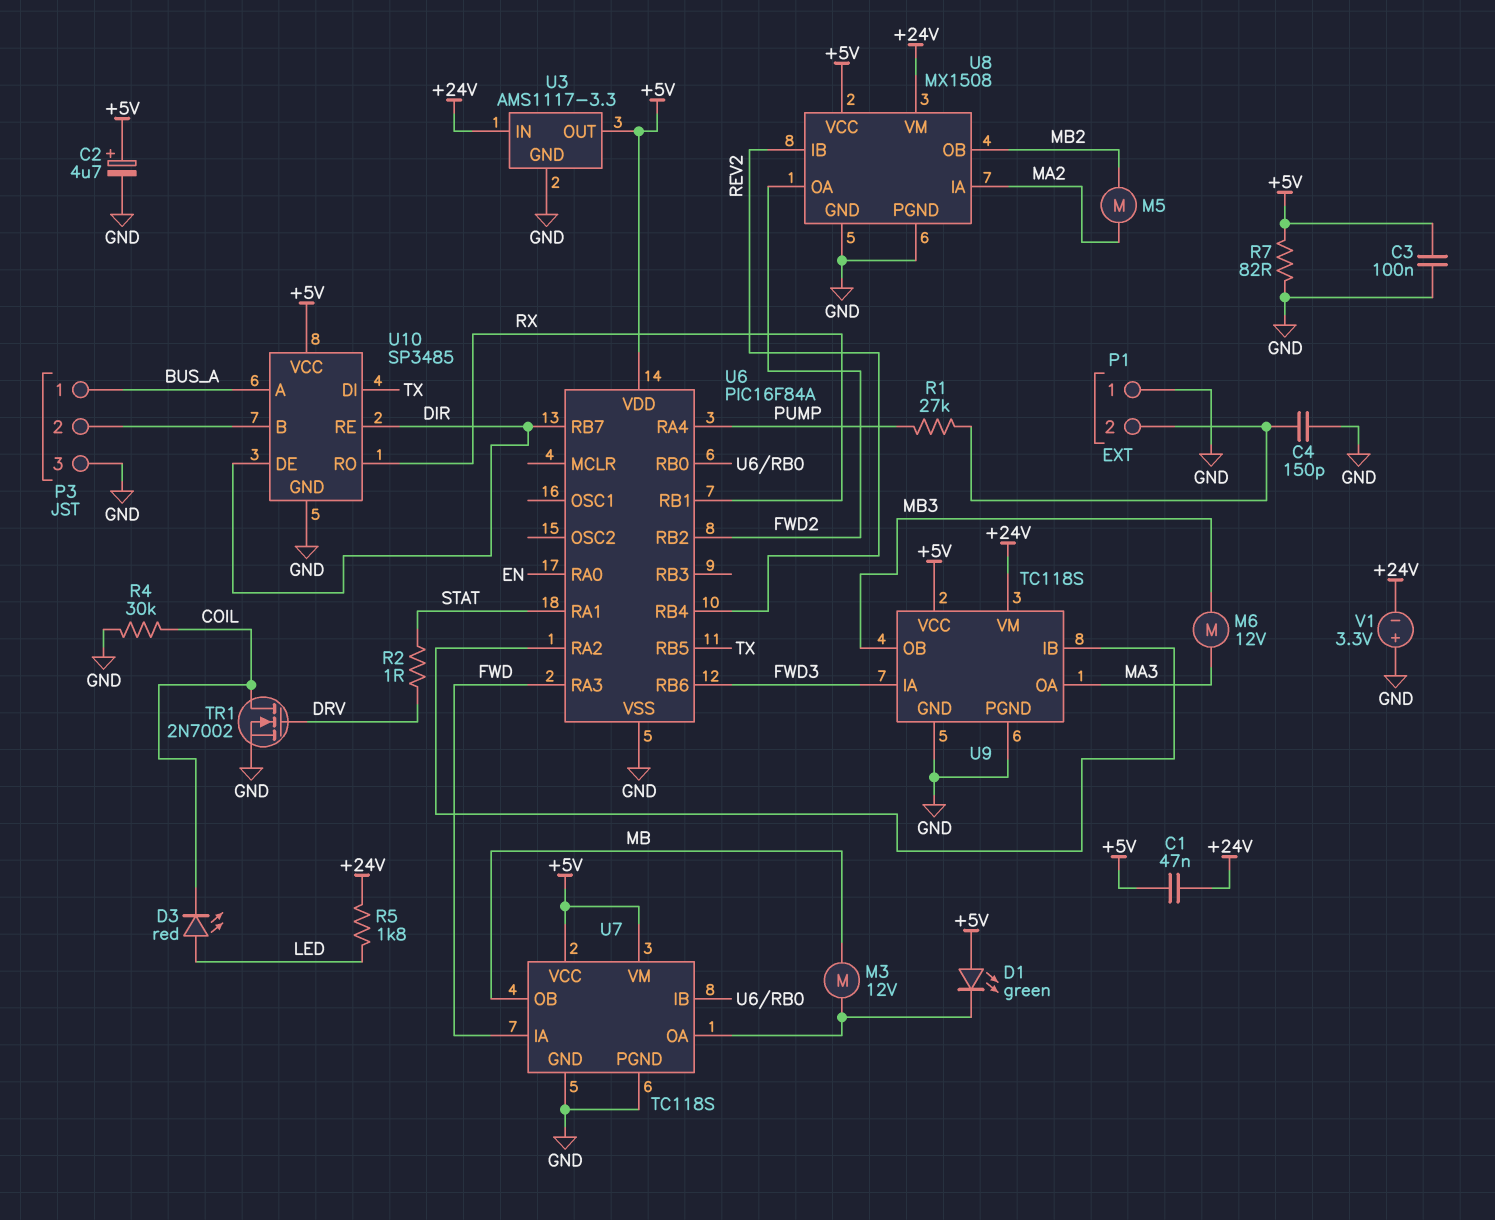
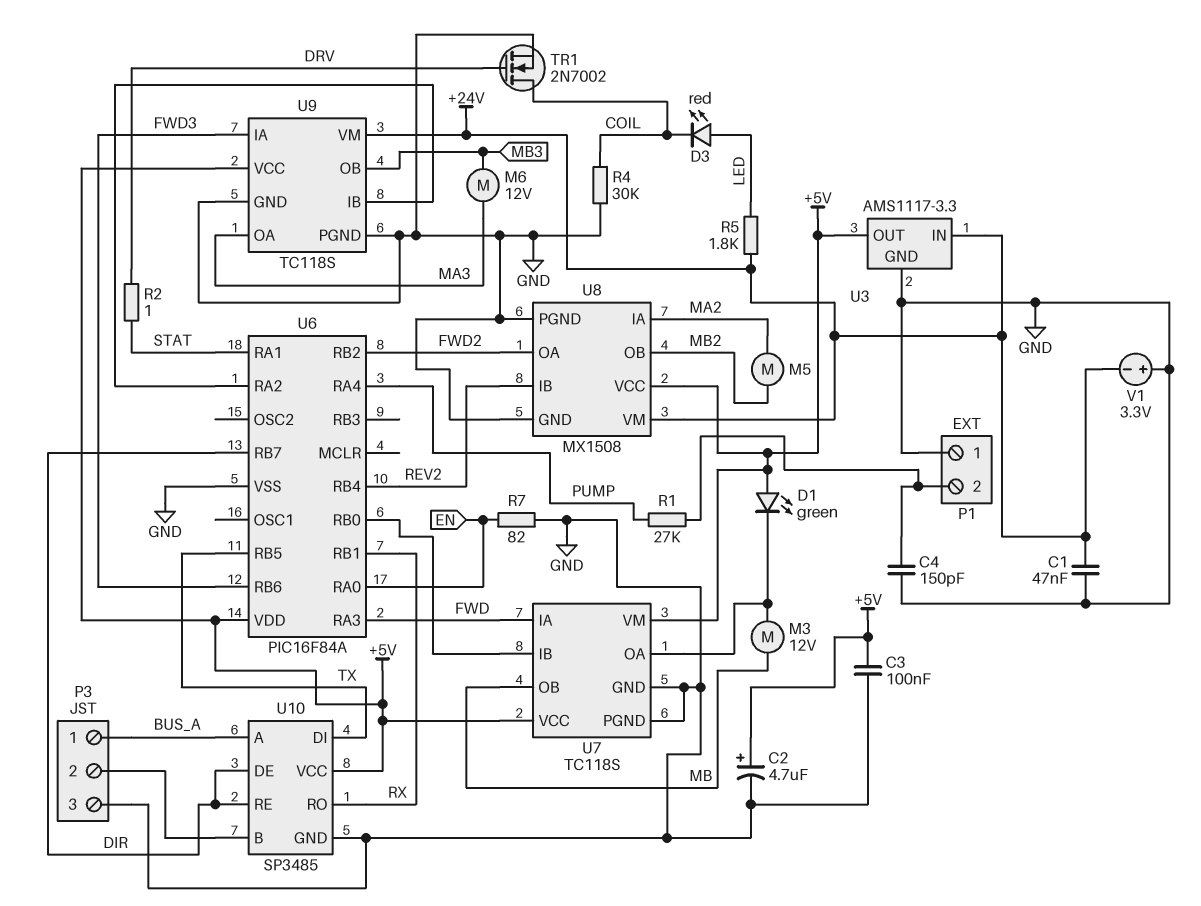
C1: 47nF (+5V, +24V) -> 47nF (+24V, GND)
R7: 82 (+5V, GND) -> 82 (EN, GND)

